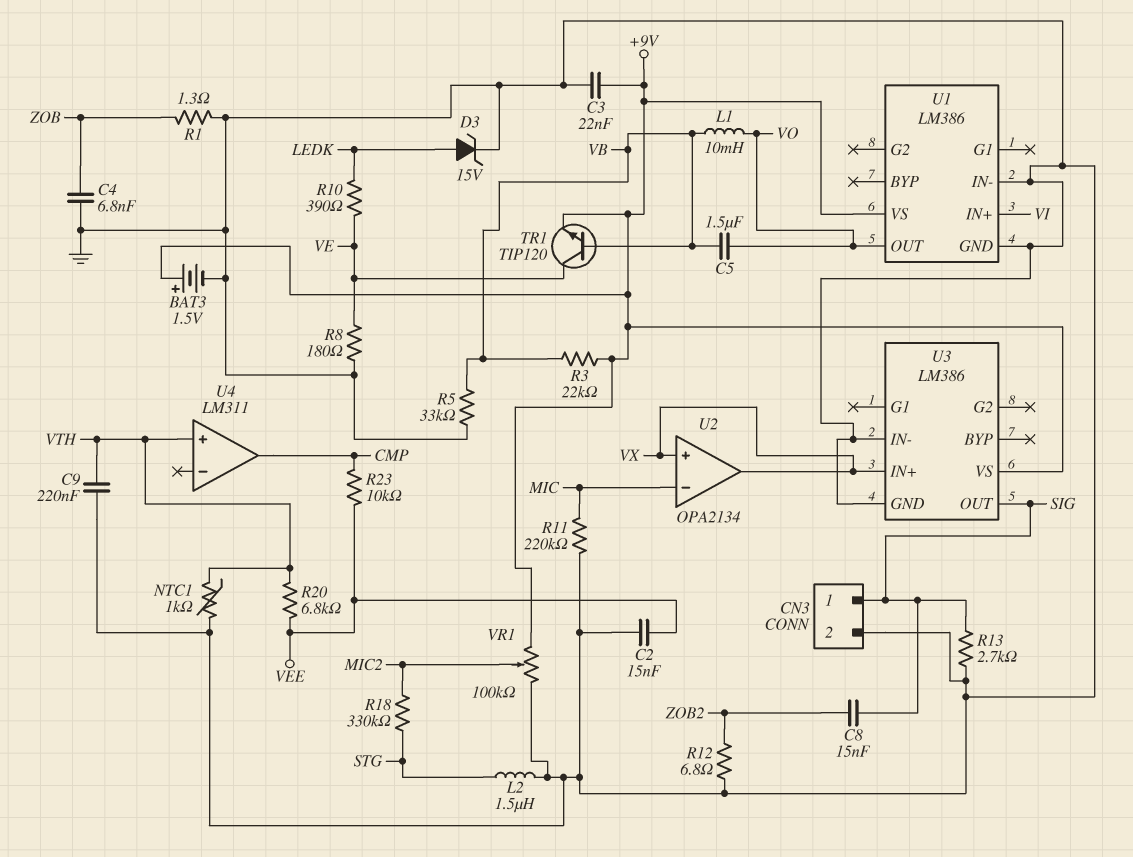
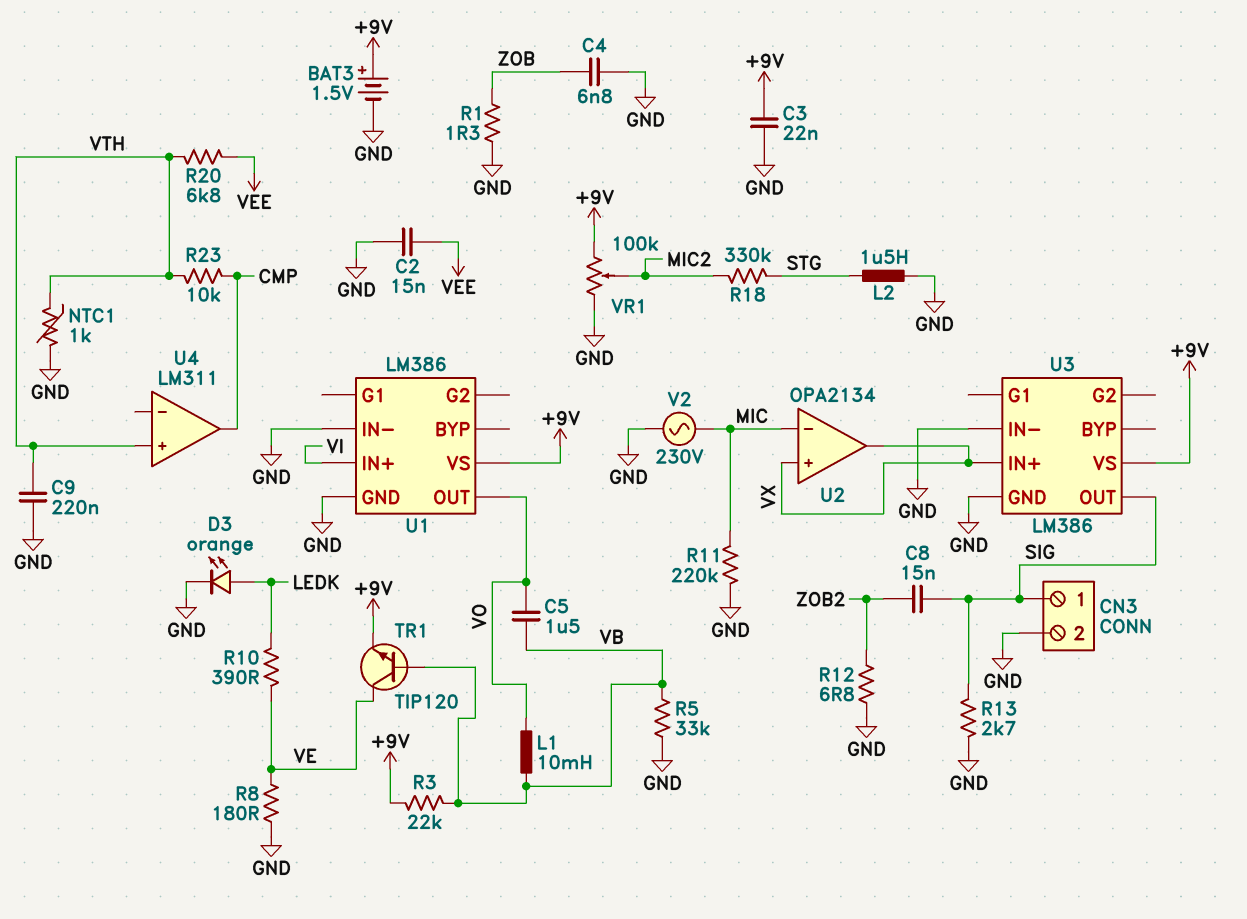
D3: zener 15V (A LEDK, K GND) -> LED orange (A LEDK, K GND)
R23: 10k (CMP, VEE) -> 10k (CMP, VTH)
V2: none -> AC 230V (GND, MIC)

